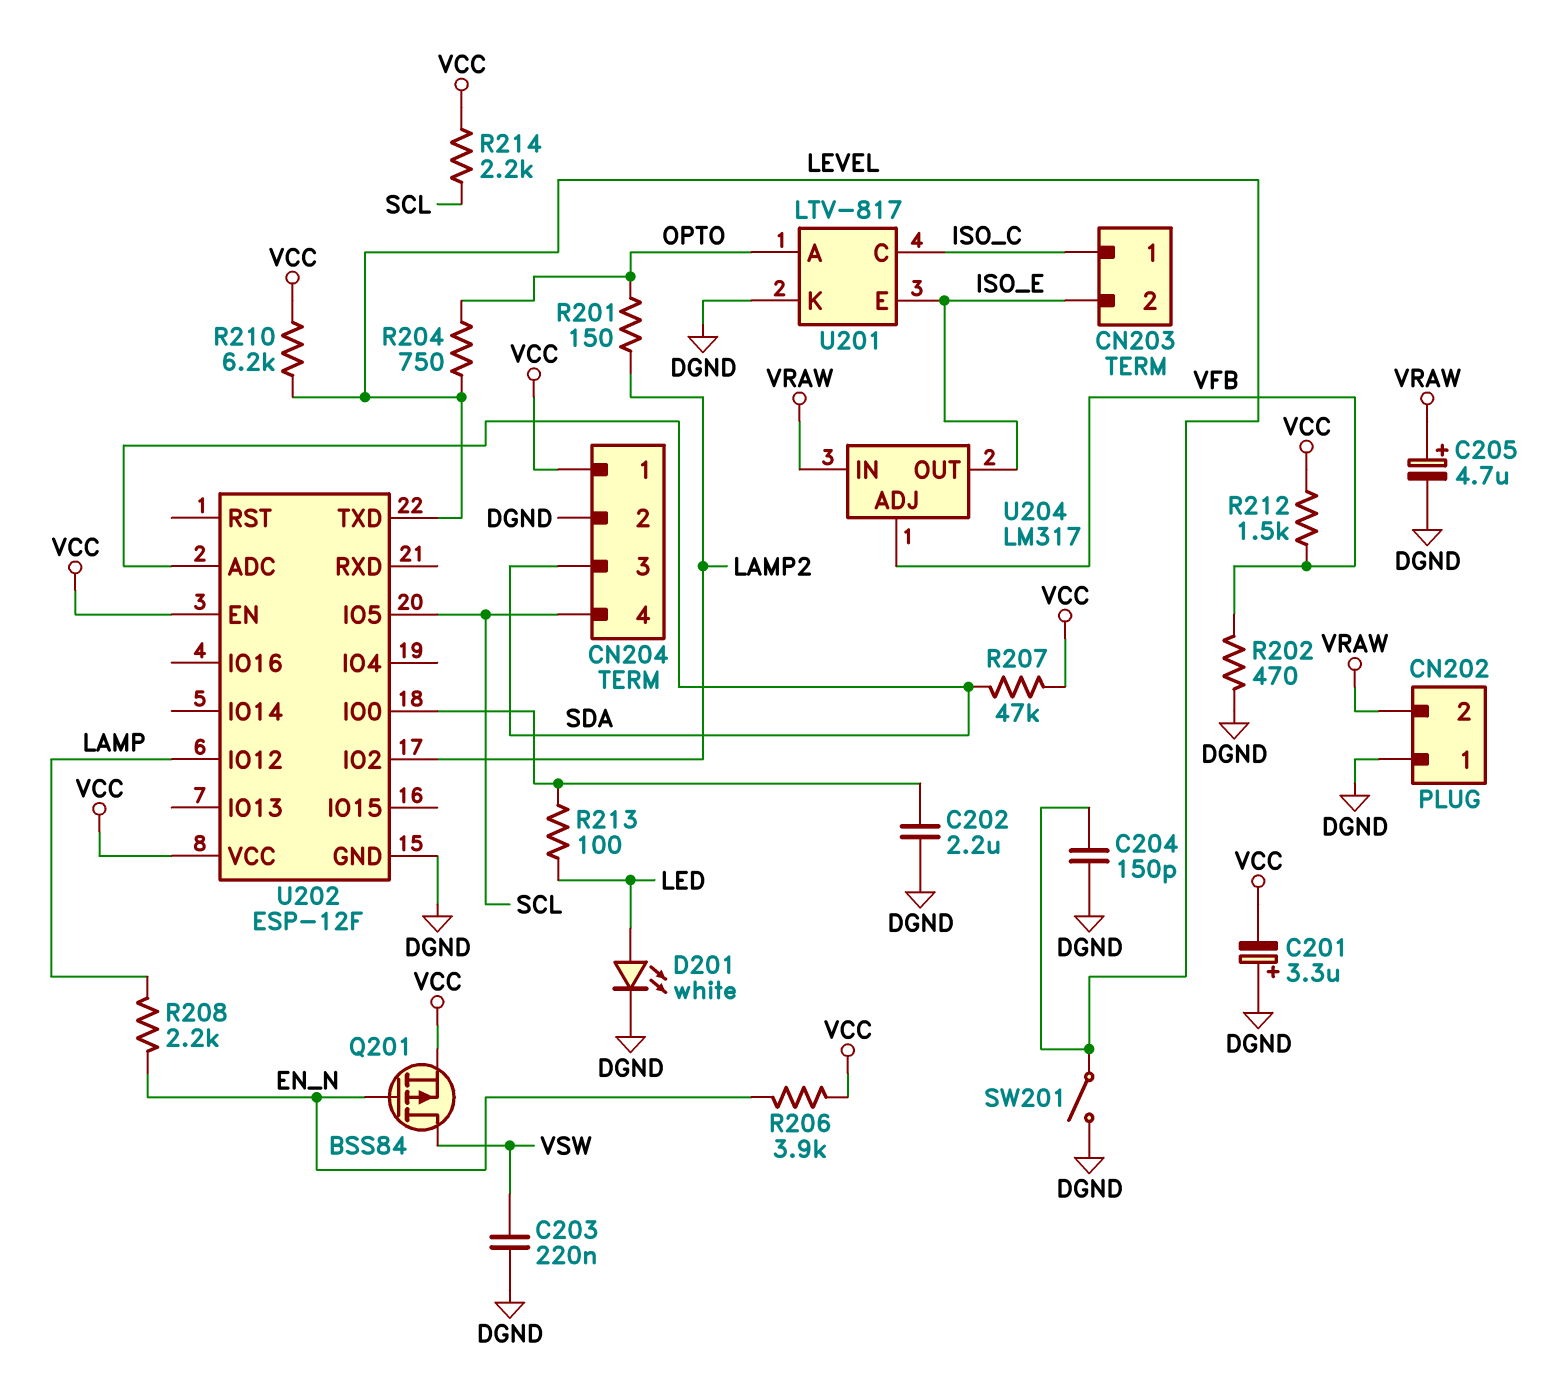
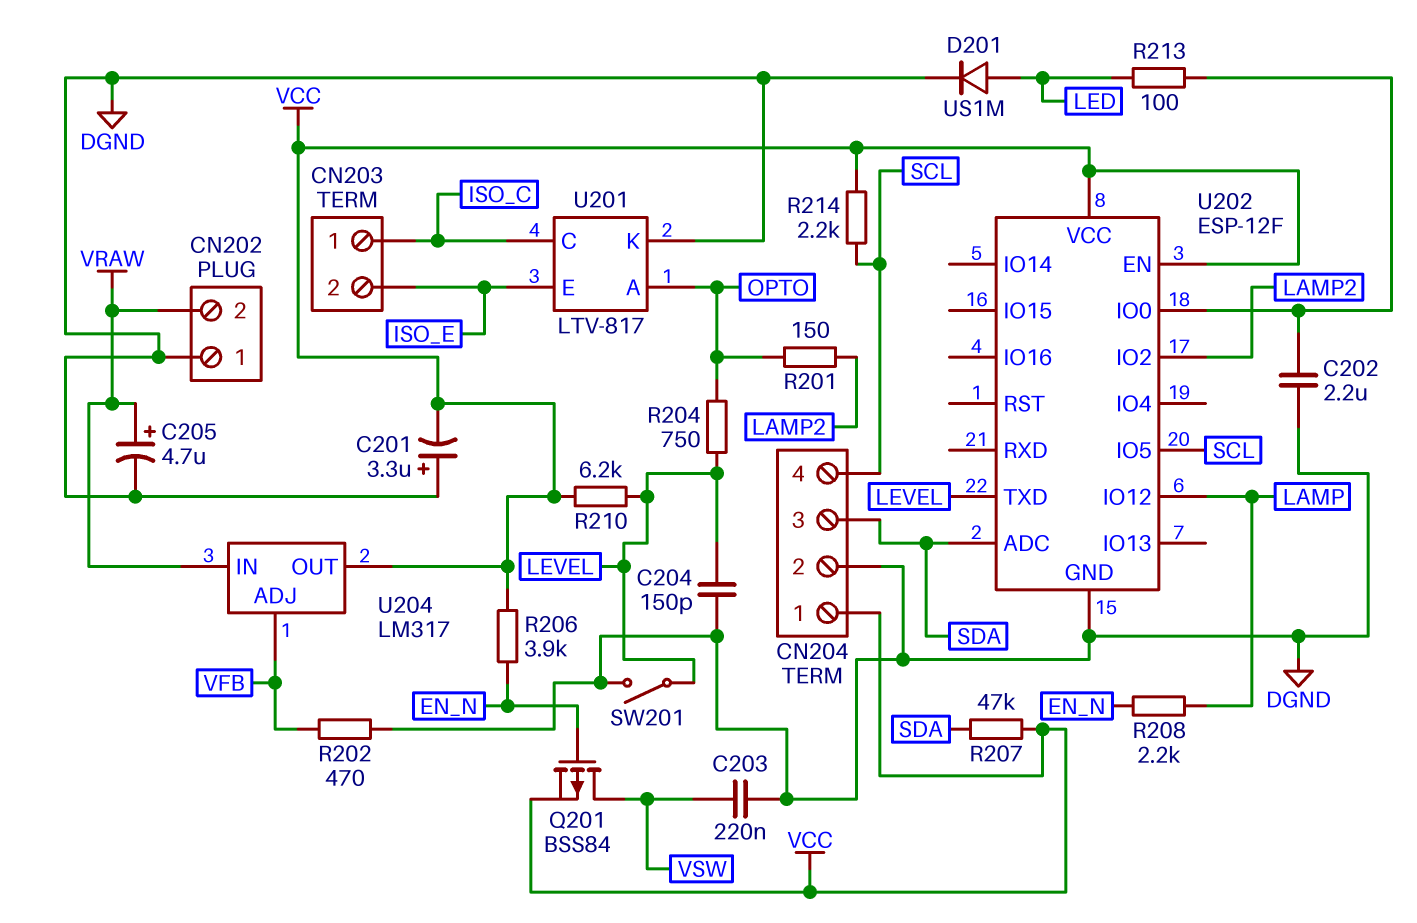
D201: LED white (A LED, K DGND) -> diode US1M (A LED, K DGND)
R212: 1.5k (VCC, VFB) -> none
U204 pin OUT: ISO_E -> VCC

